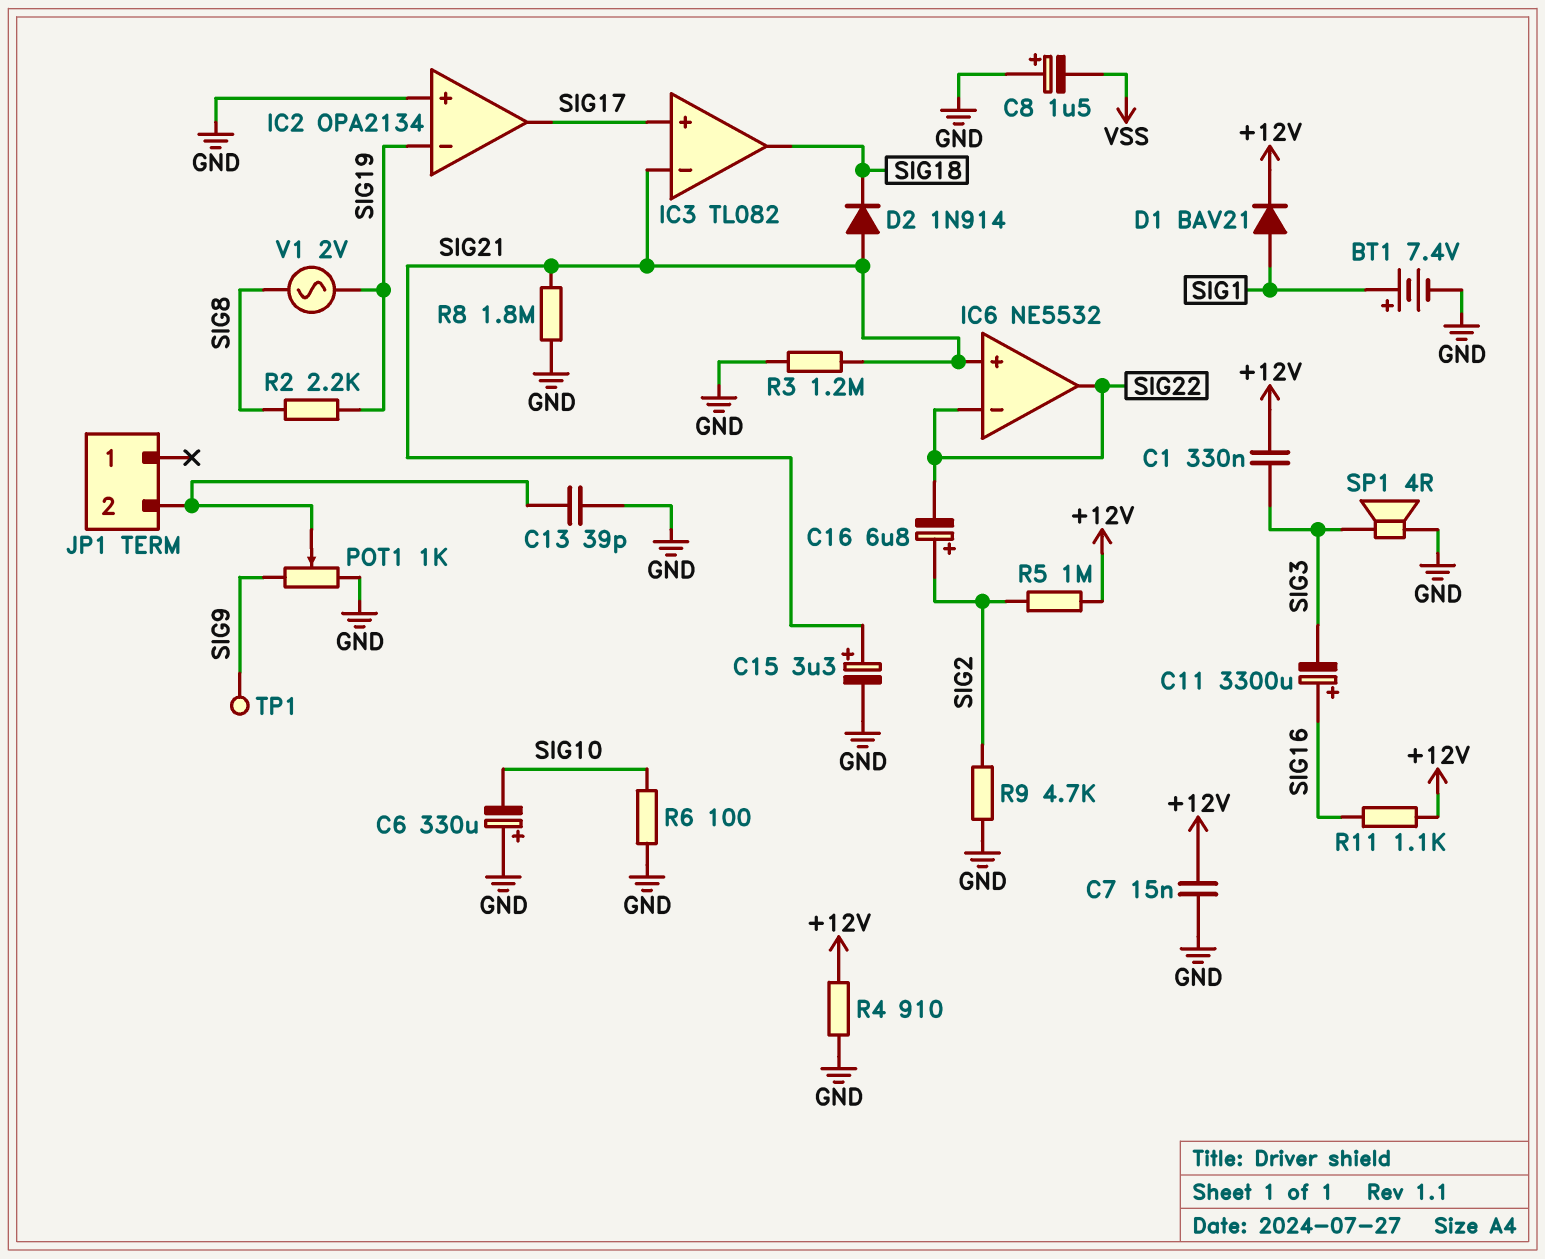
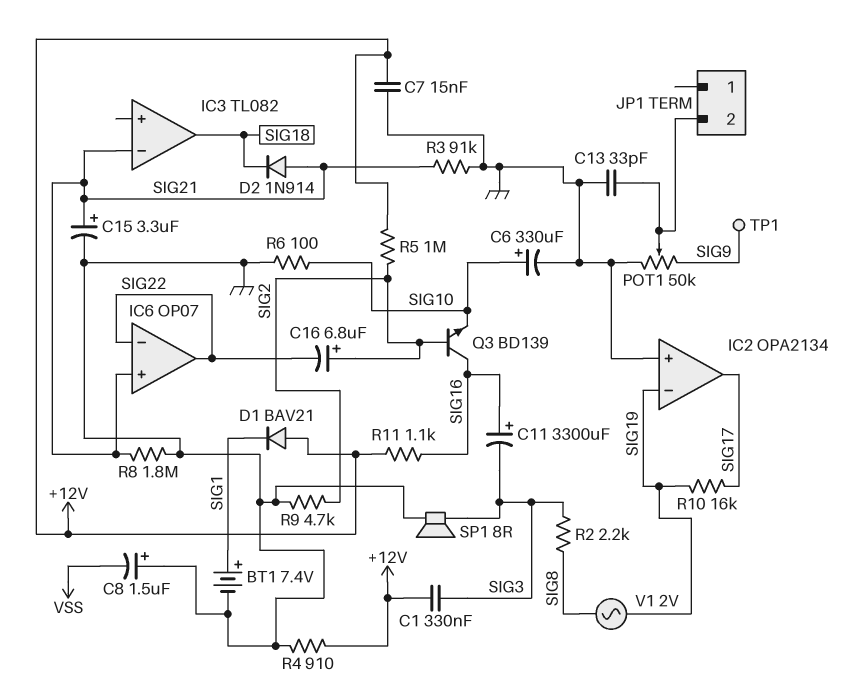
C6: 330uF (plus GND, minus SIG10) -> 330uF (plus SIG10, minus GND)
C13: 39pF (GND, JP1/2) -> 33pF (GND, JP1/2)
D1: diode BAV21 (A SIG1, K +12V) -> diode BAV21 (A +12V, K SIG1)
IC3 pin in+: SIG17 -> none
IC6: NE5532 -> OP07
POT1: 1k (GND, SIG9, wiper JP1/2) -> 50k (GND, SIG9, wiper JP1/2)
Q3: none -> NPN BD139 (B SIG2, C SIG16, E SIG10)
R2: 2.2k (SIG8, SIG19) -> 2.2k (SIG3, SIG8)
R3: 1.2M (GND, SIG21) -> 91k (GND, SIG21)
R10: none -> 16k (SIG17, SIG19)
SP1: speaker 4R (GND, SIG3) -> speaker 8R (GND, SIG3)

